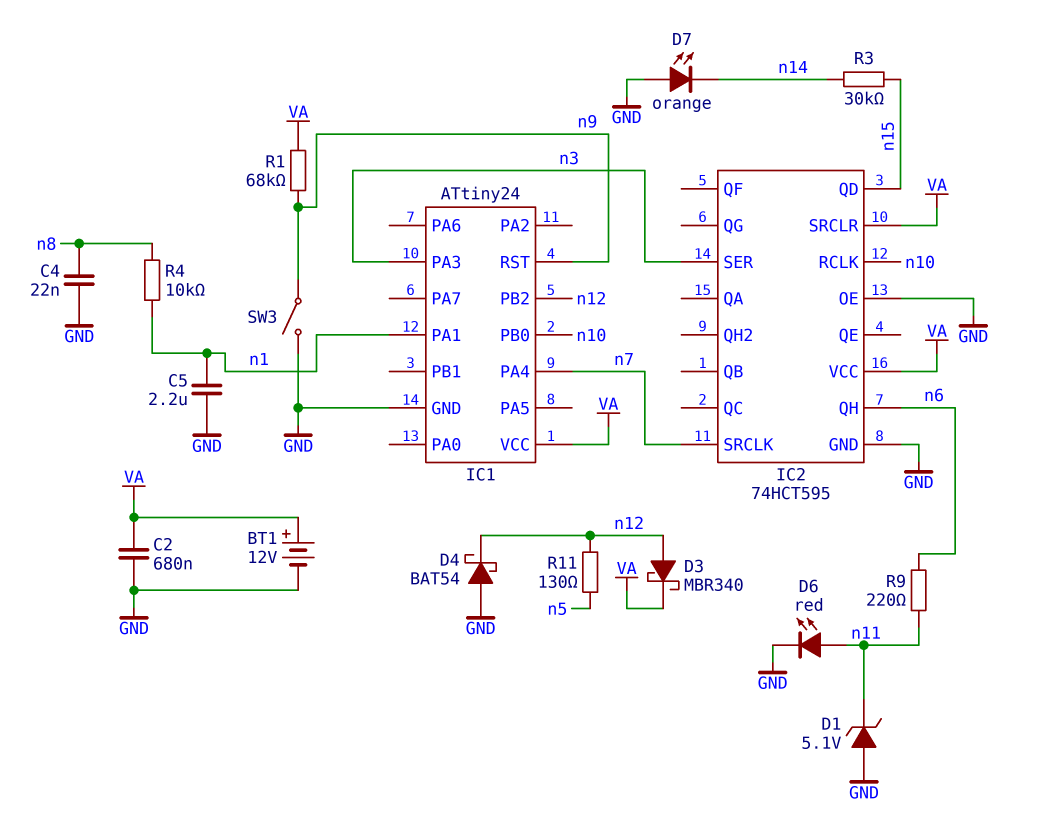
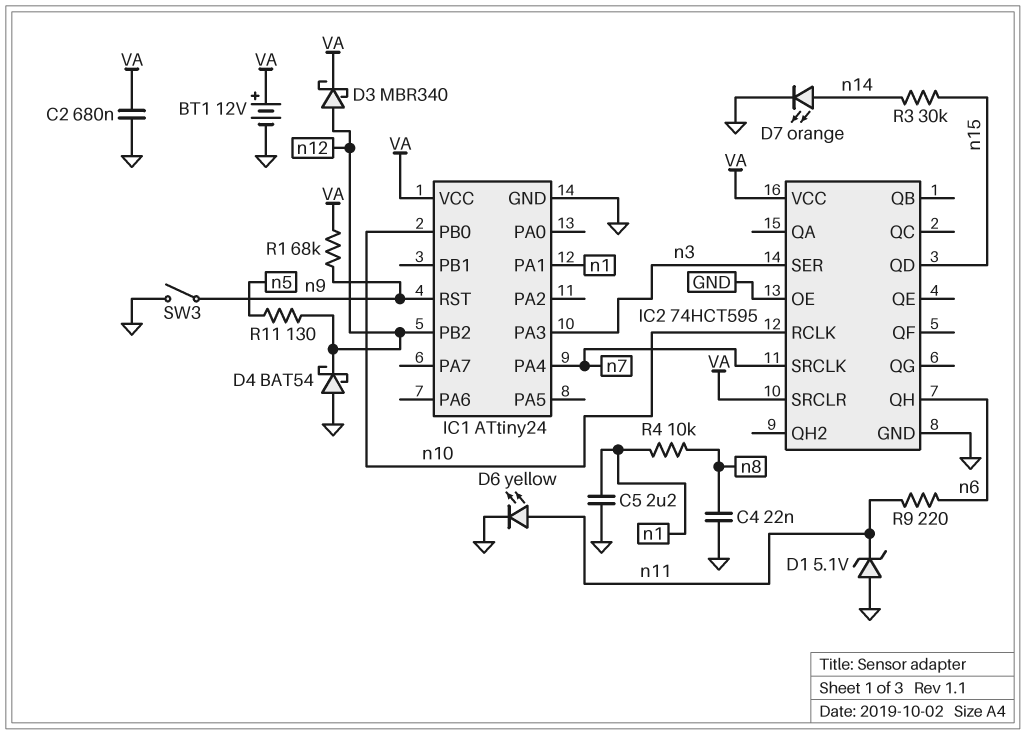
D6: LED red (A n11, K GND) -> LED yellow (A n11, K GND)
D7: LED orange (A GND, K n14) -> LED orange (A n14, K GND)

